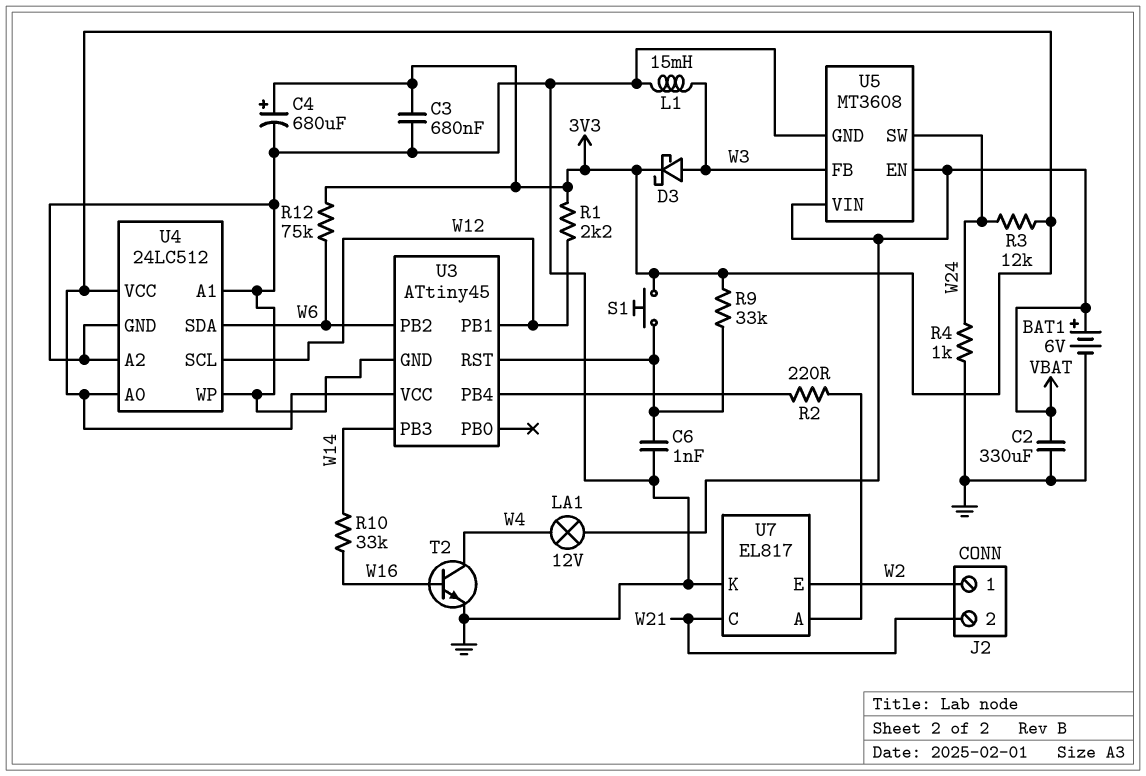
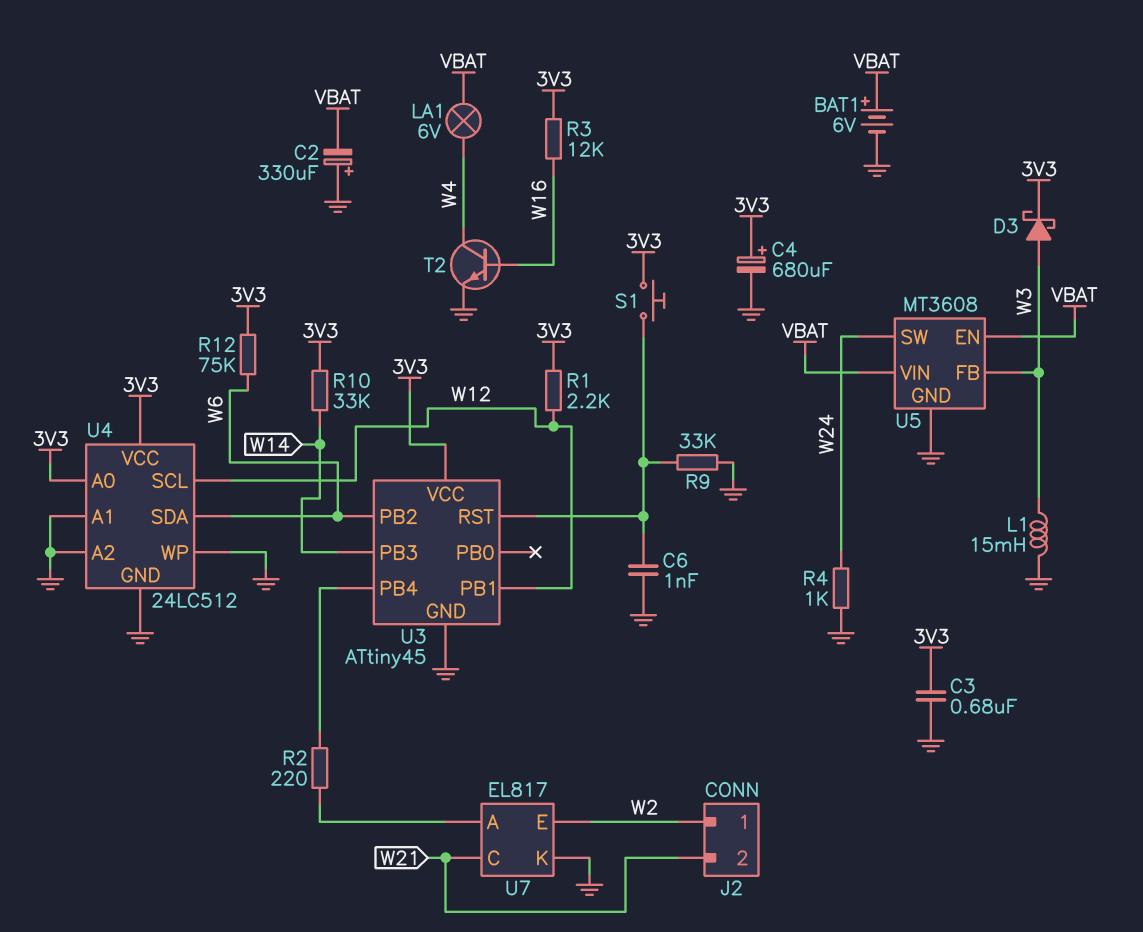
C2: 330uF (GND, VBAT) -> 330uF (plus GND, minus VBAT)
LA1: lamp 12V (VBAT, W4) -> lamp 6V (VBAT, W4)
R3: 12k (3V3, W24) -> 12k (3V3, W16)
R9: 33k (3V3, U3/RST) -> 33k (GND, U3/RST)
R10: 33k (W14, W16) -> 33k (3V3, W14)

